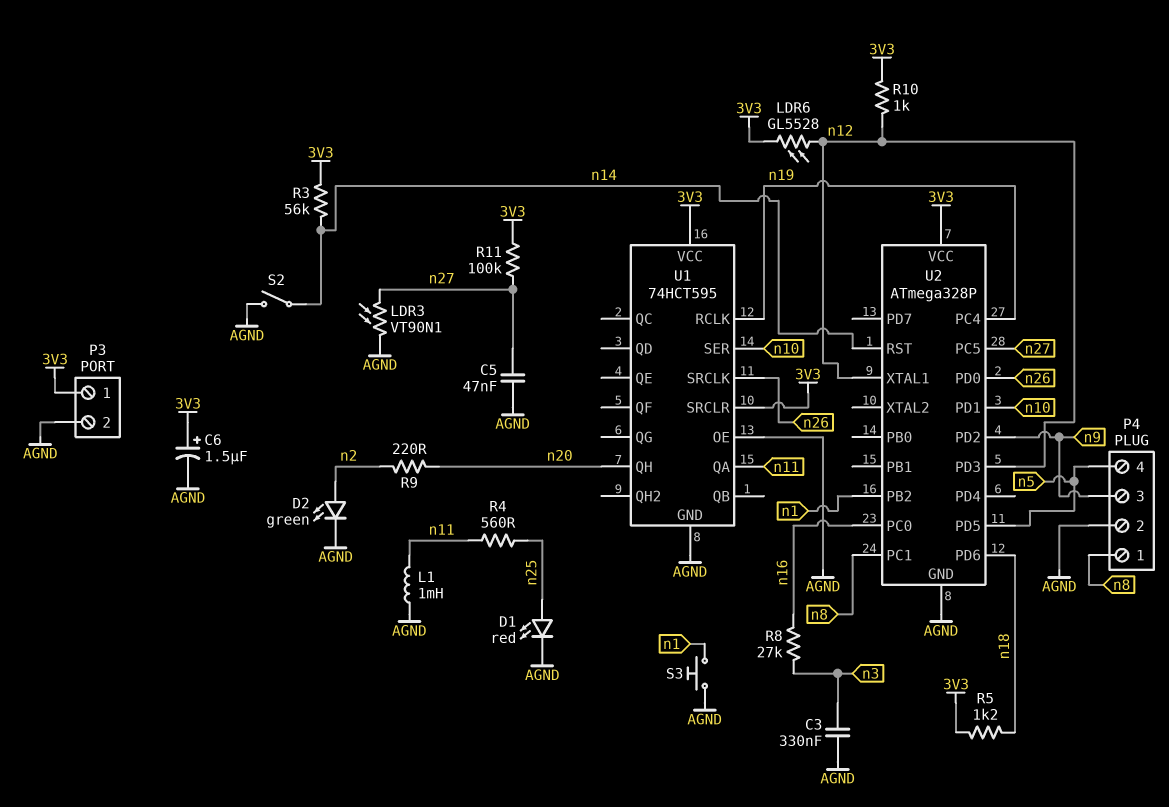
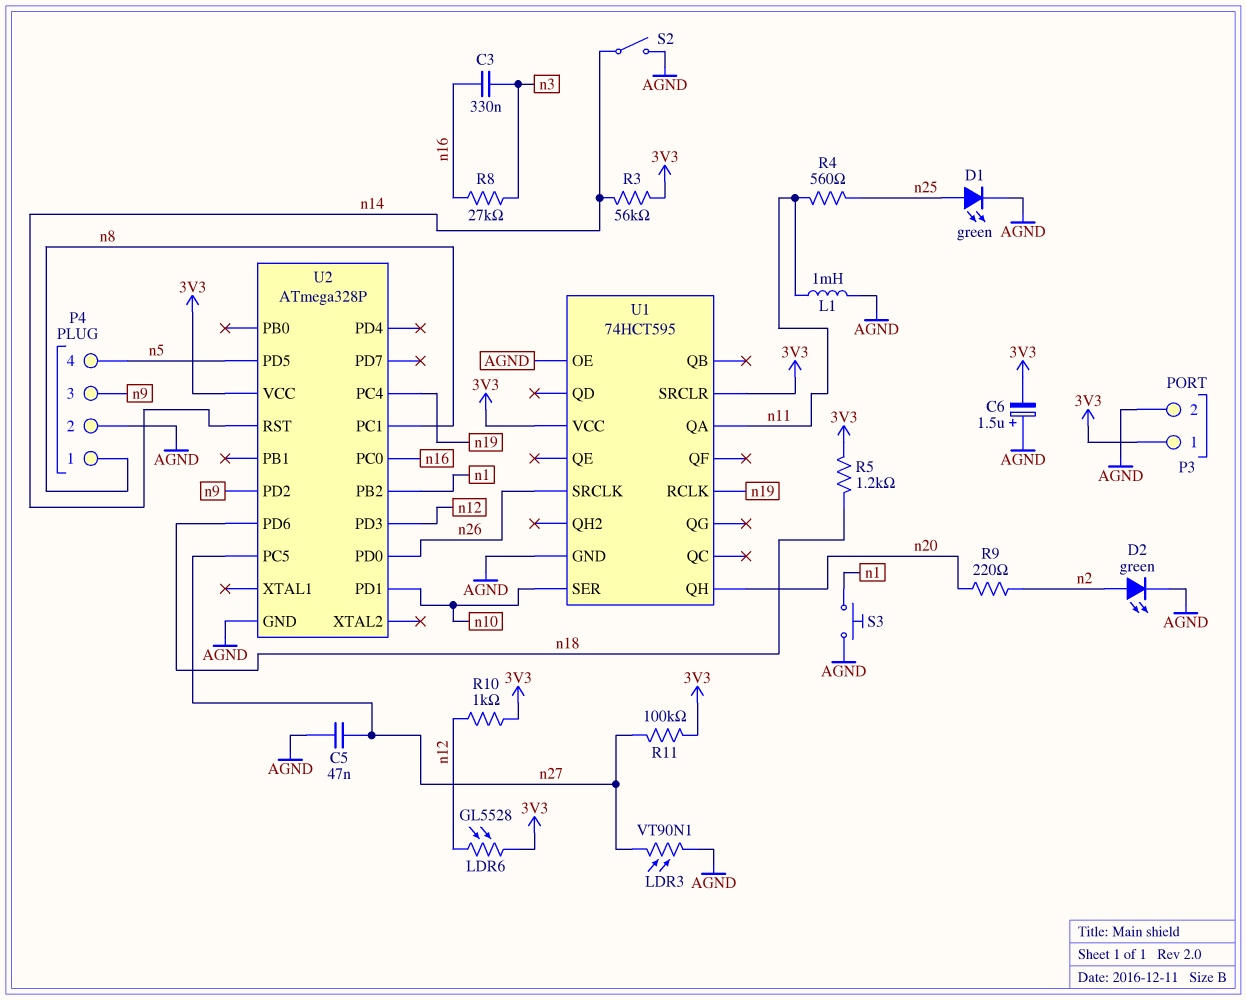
C3: 330nF (AGND, n3) -> 330nF (n3, n16)
C6: 1.5uF (plus 3V3, minus AGND) -> 1.5uF (plus AGND, minus 3V3)
D1: LED red (A n25, K AGND) -> LED green (A n25, K AGND)
U2 pin XTAL1: n12 -> none

